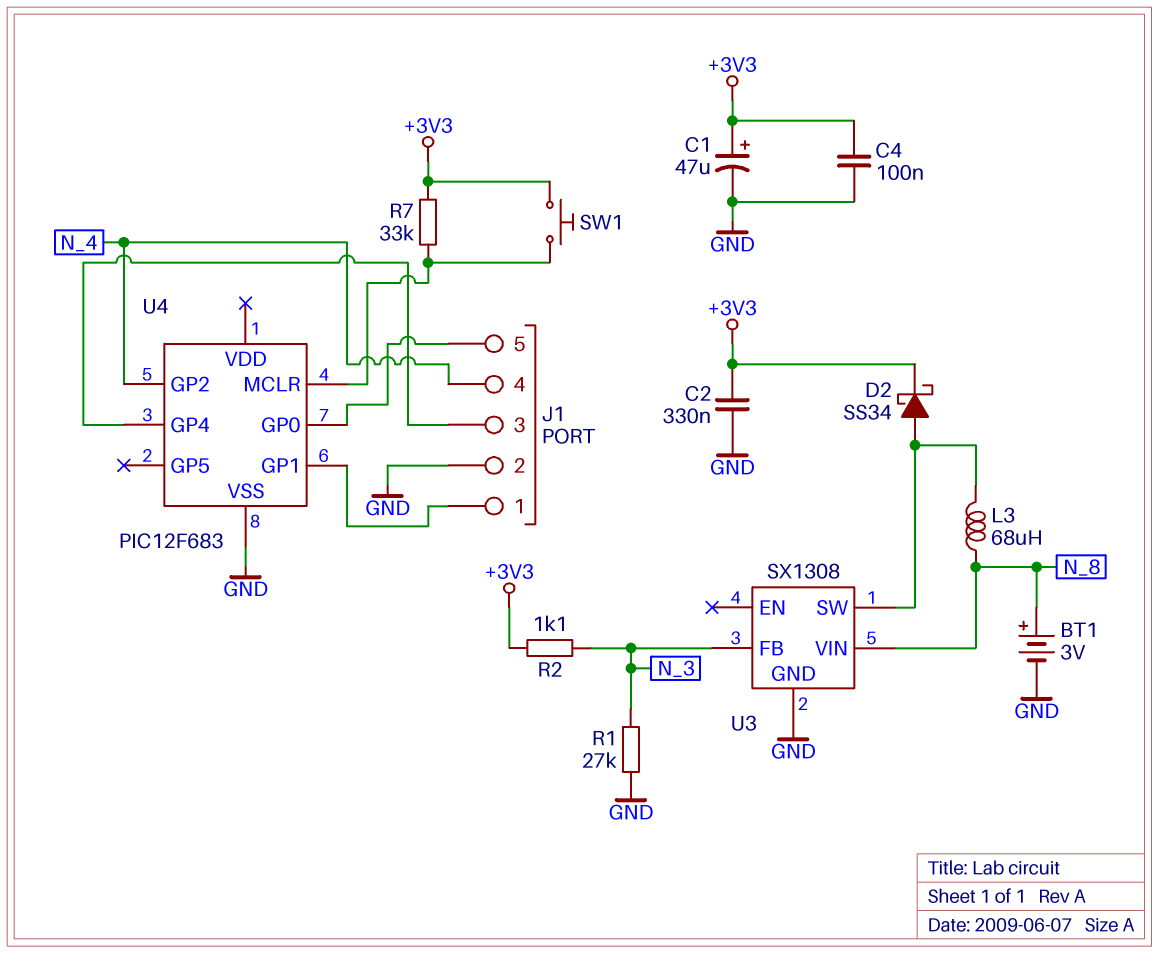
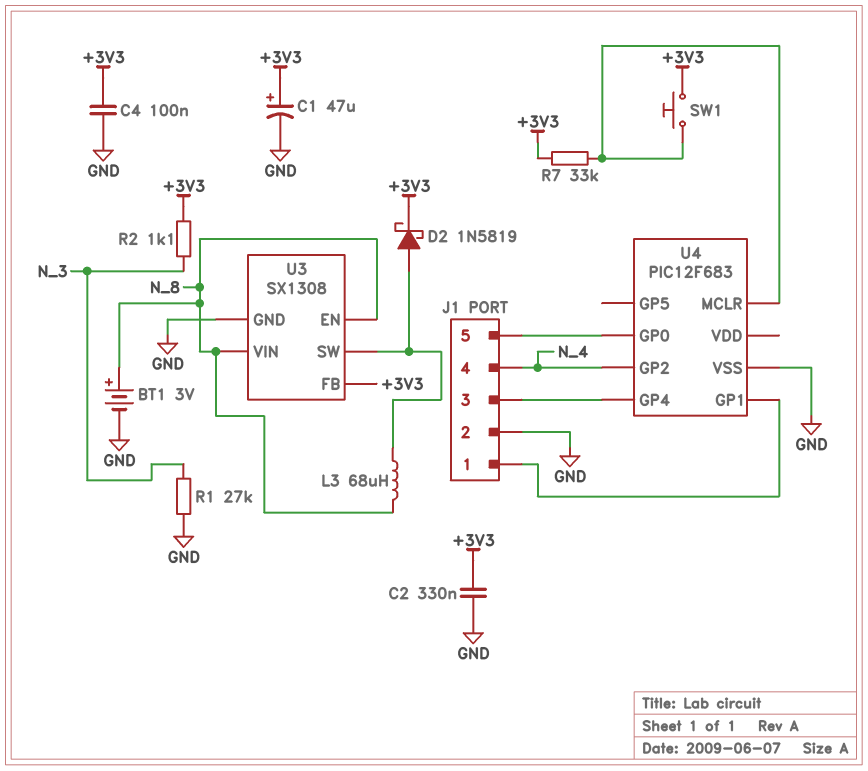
D2: schottky SS34 (A U3/SW, K +3V3) -> schottky 1N5819 (A U3/SW, K +3V3)
U3 pin EN: none -> N_8
U3 pin FB: N_3 -> +3V3

